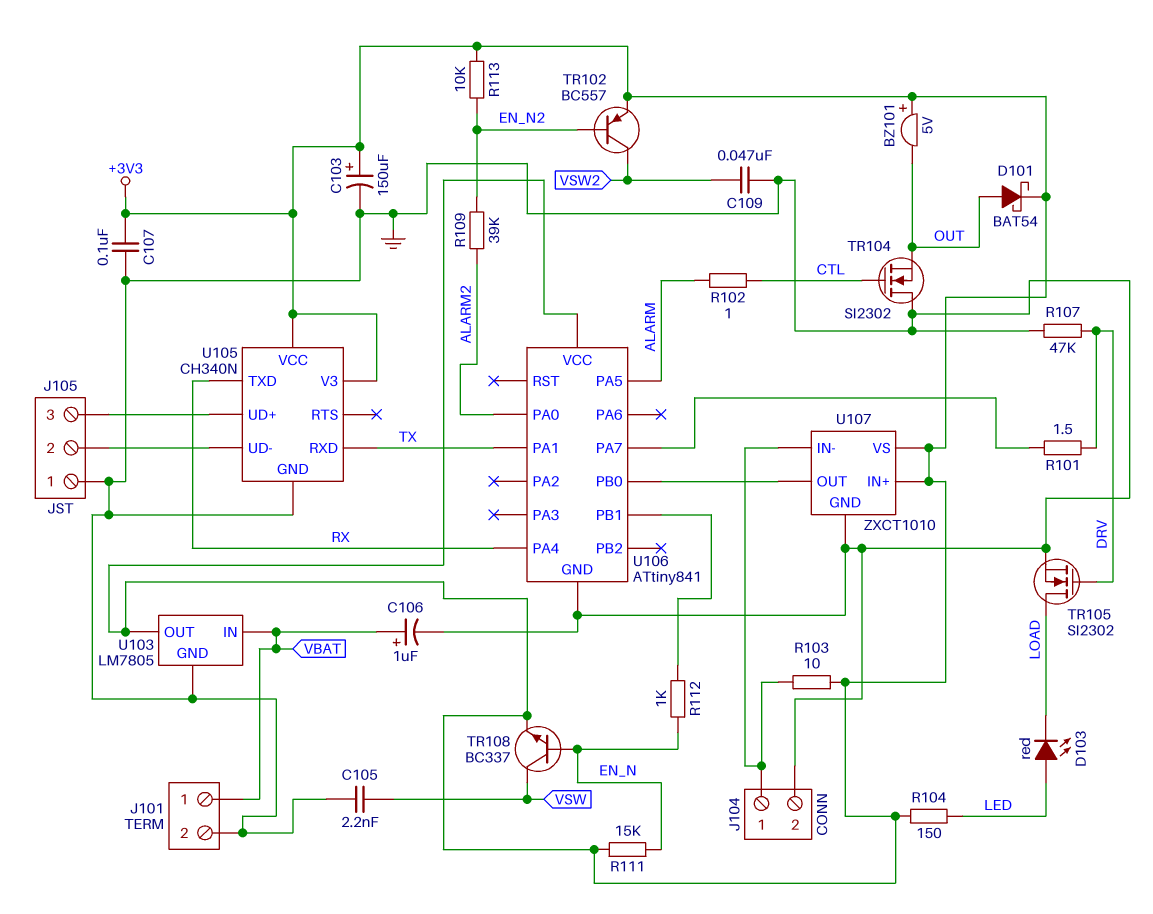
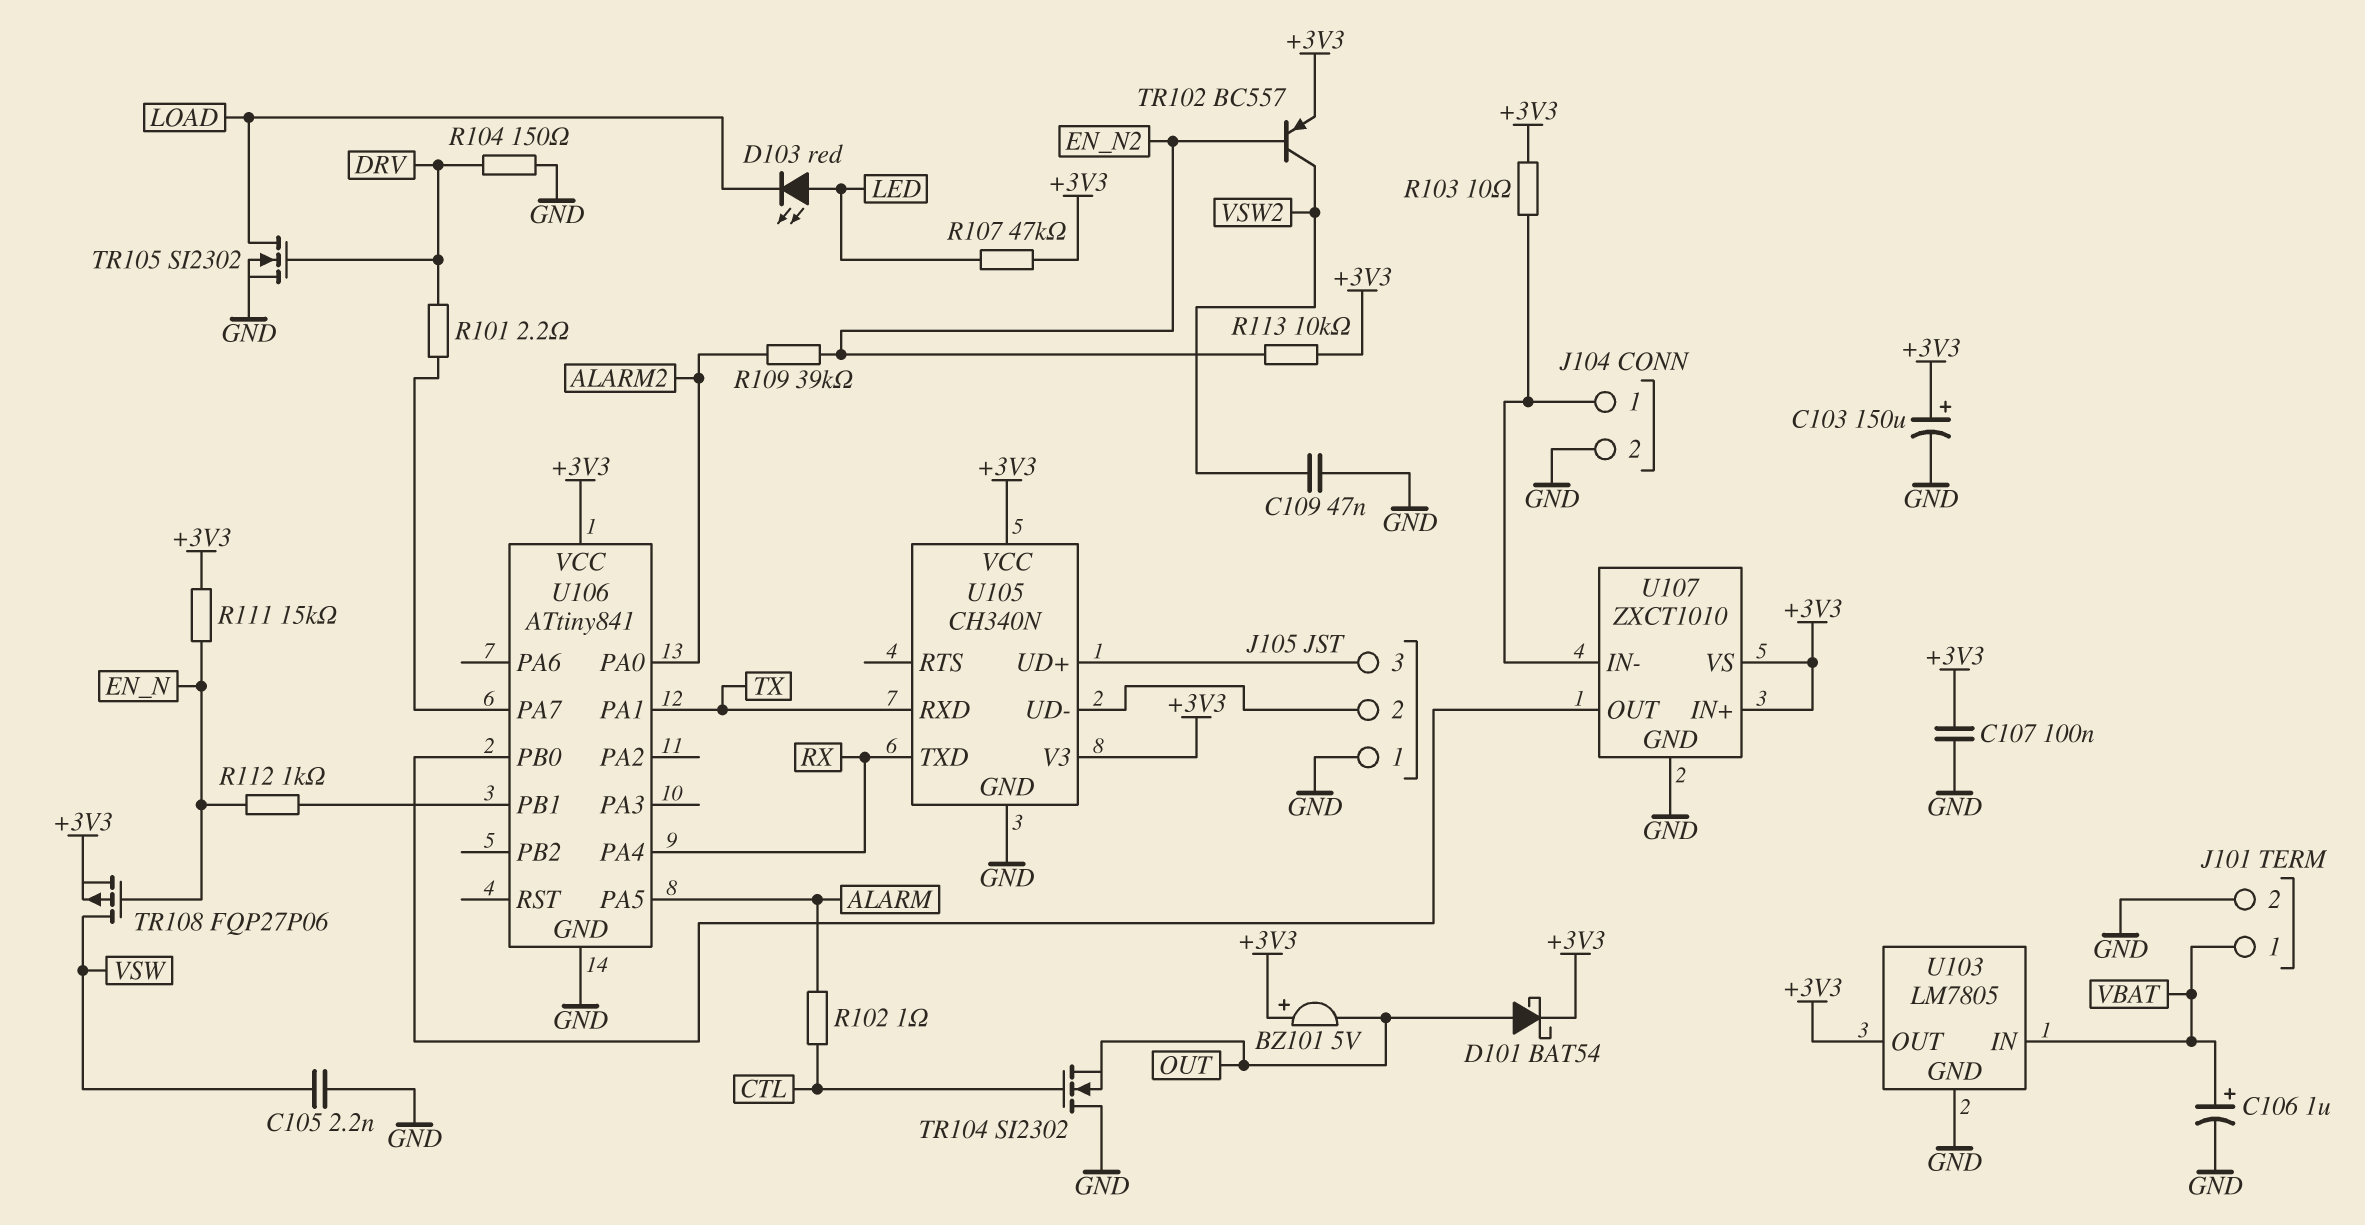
R101: 1.5 (DRV, U106/PA7) -> 2.2 (DRV, U106/PA7)
R104: 150 (+3V3, LED) -> 150 (DRV, GND)
R107: 47k (DRV, GND) -> 47k (+3V3, LED)
TR108: NPN BC337 (B EN_N, C VSW, E +3V3) -> PMOS FQP27P06 (G EN_N, D VSW, S +3V3)

